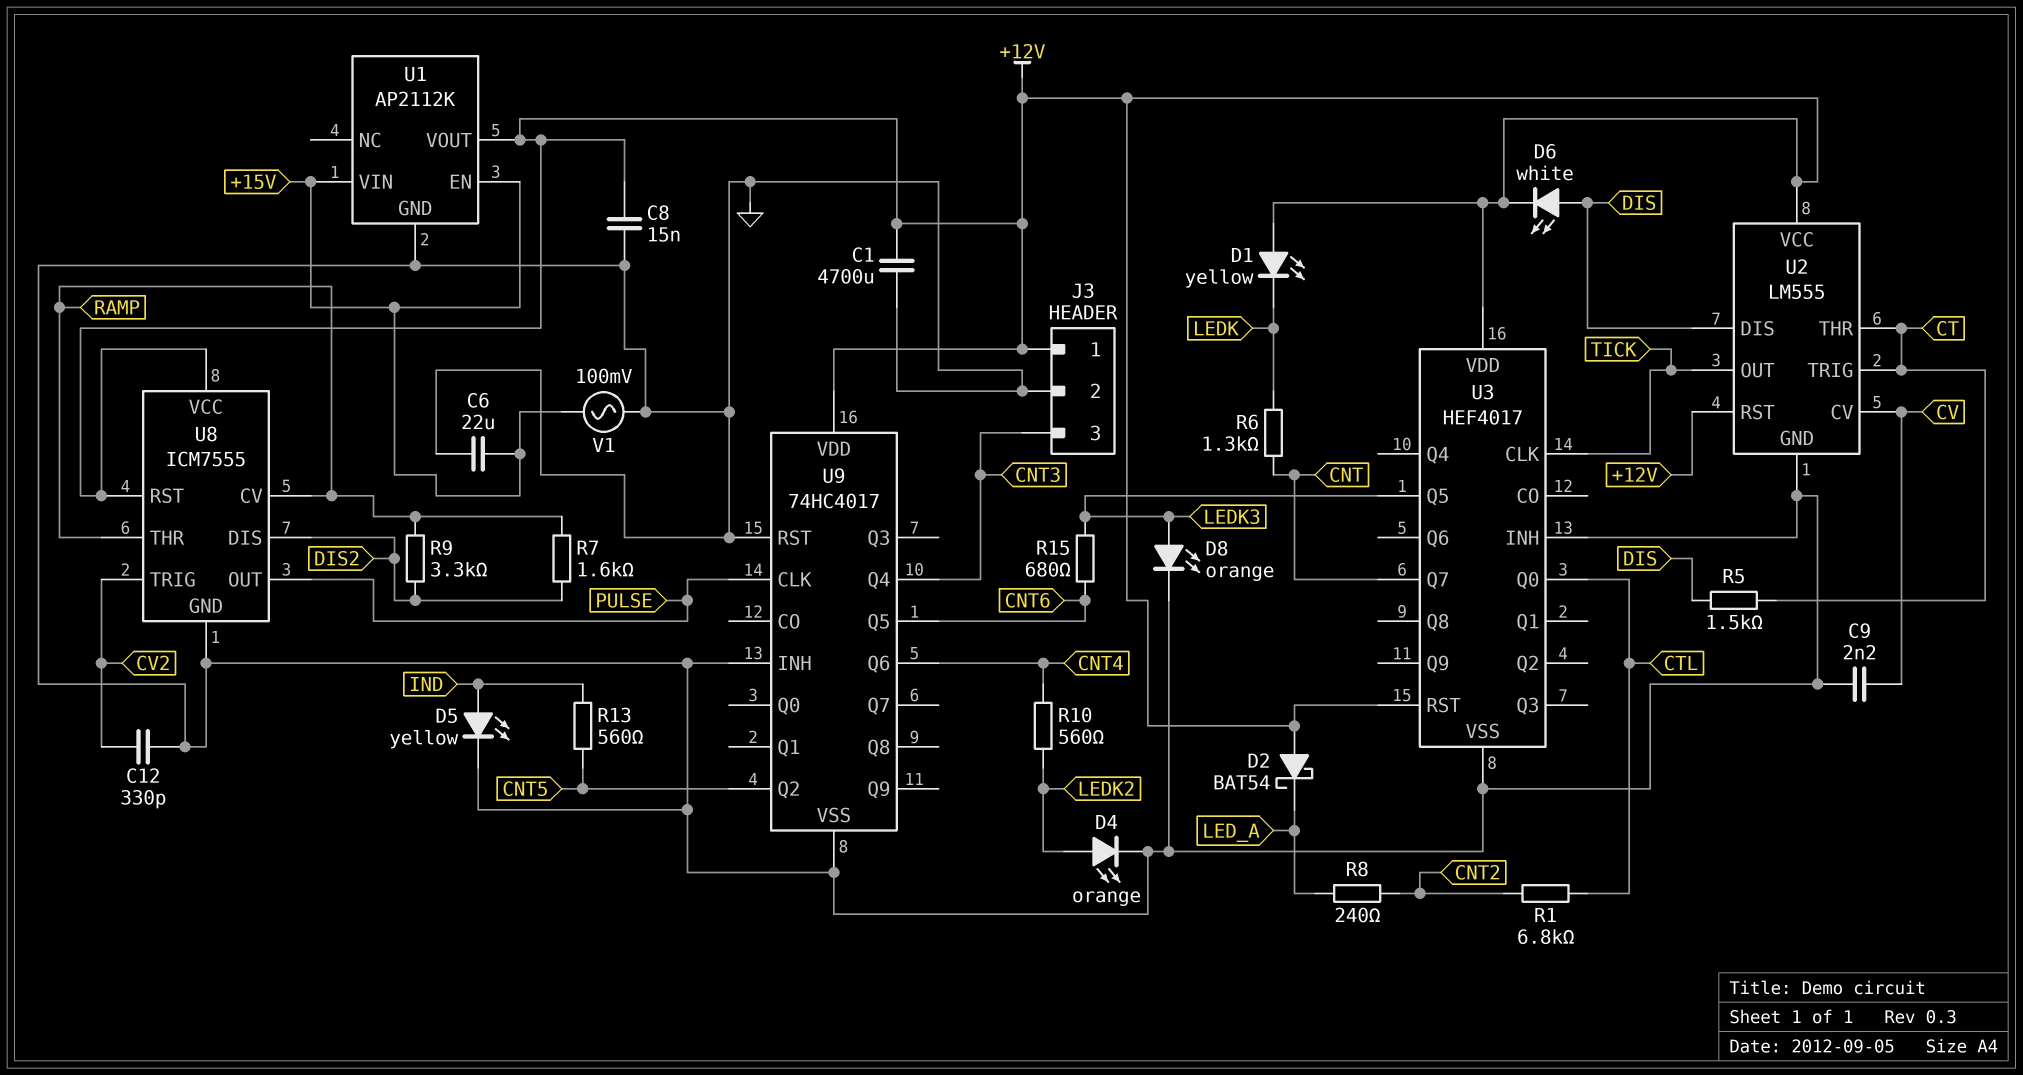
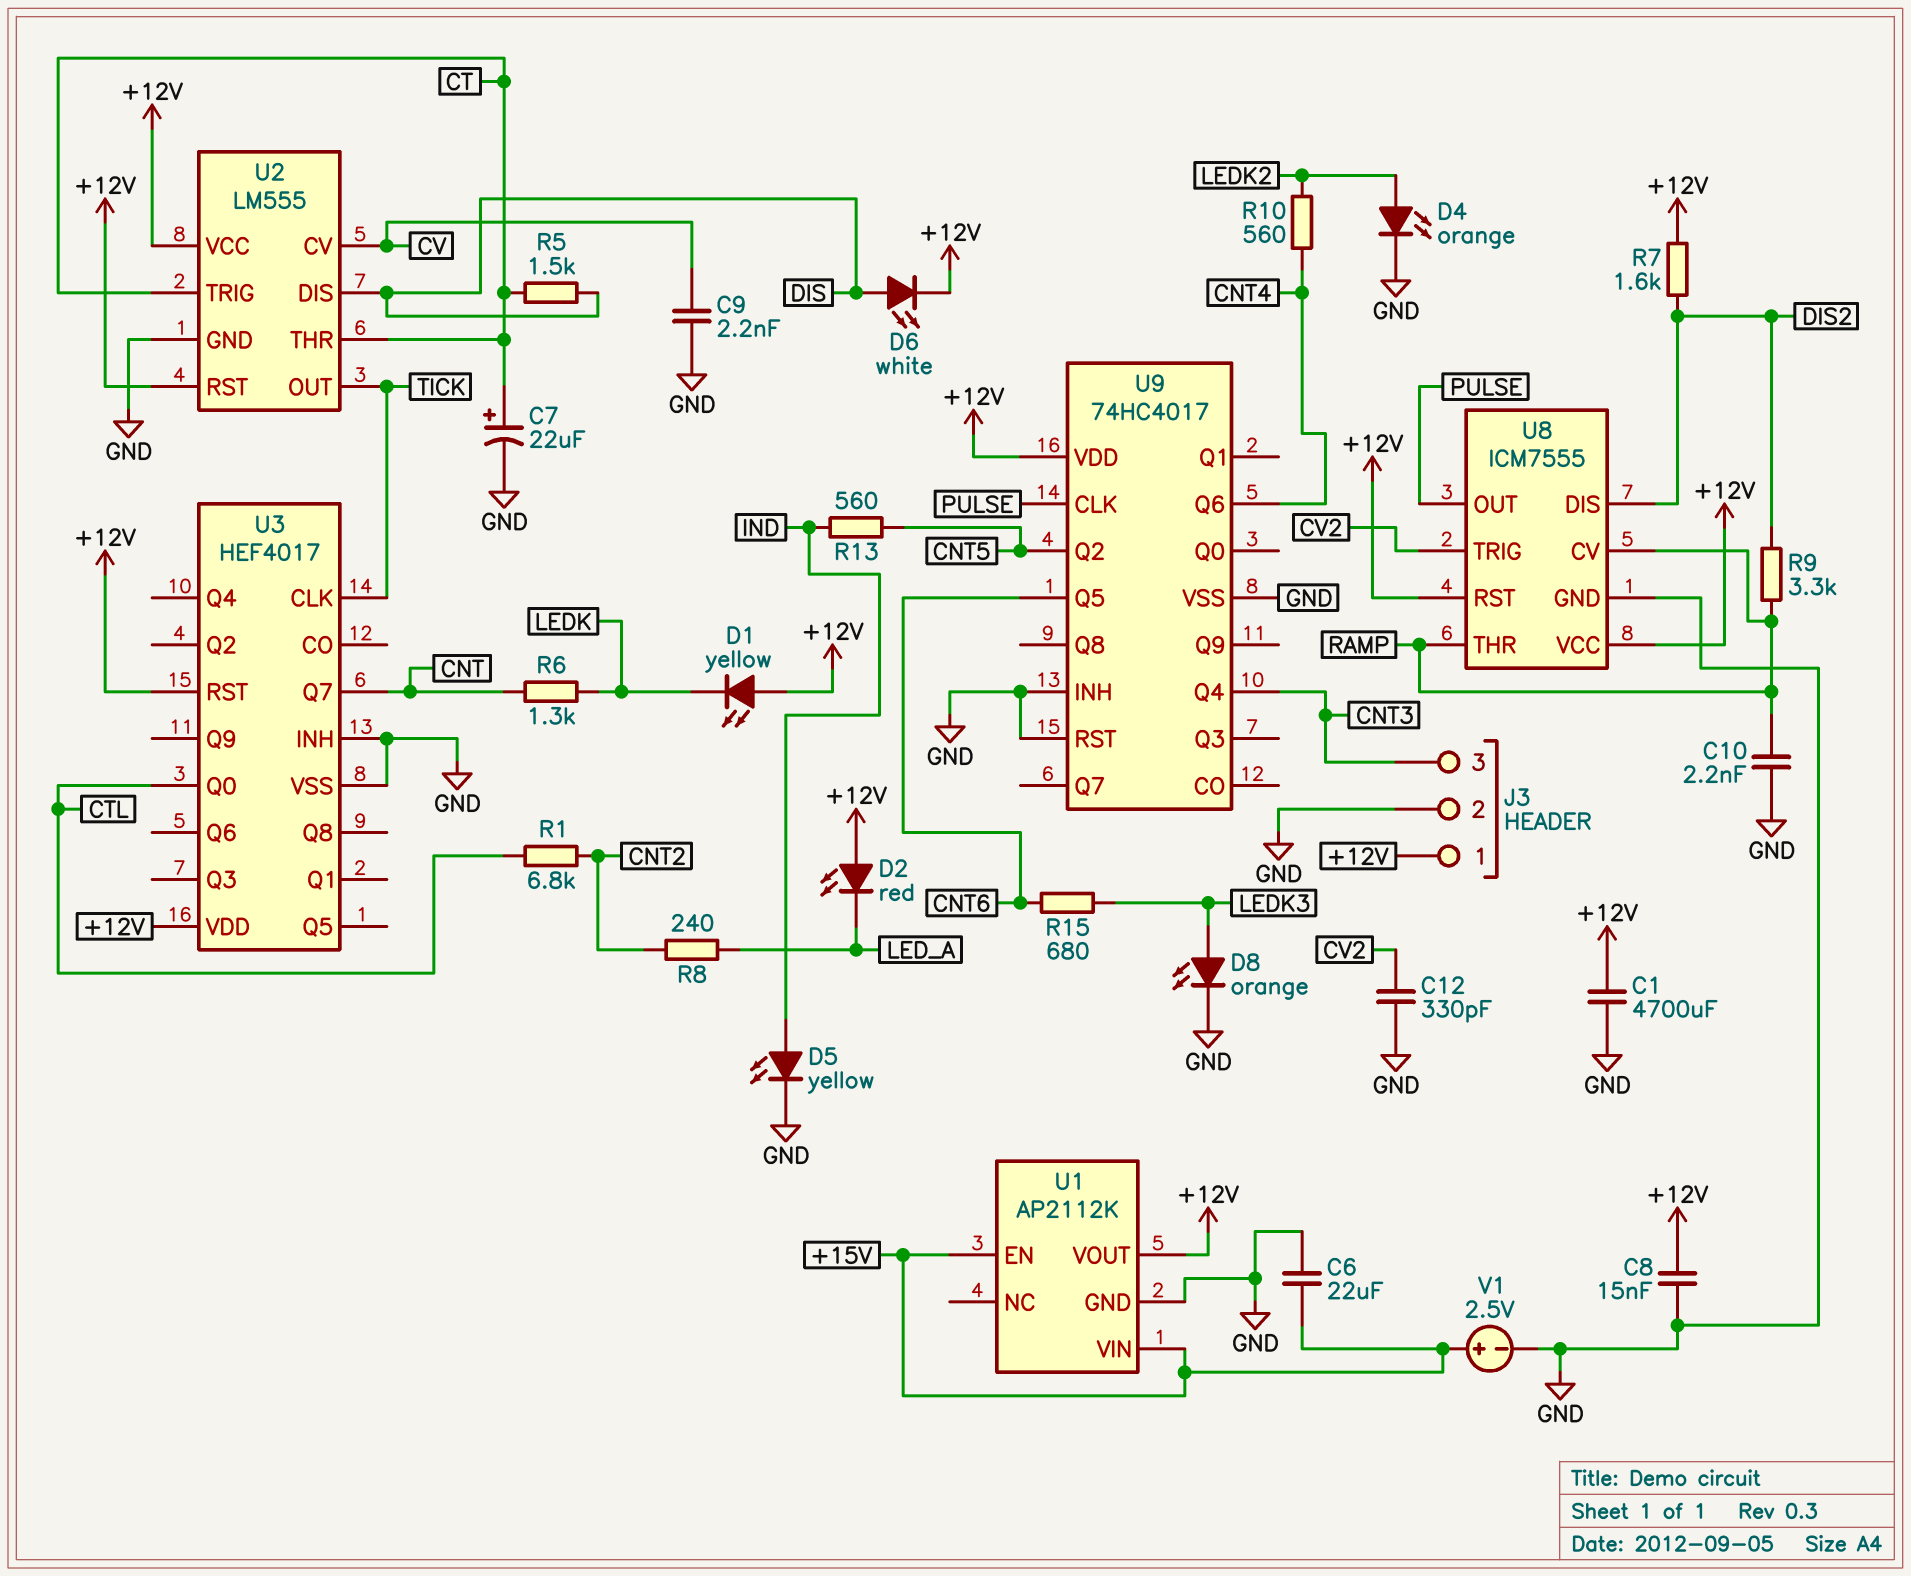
C7: none -> 22uF (plus CT, minus GND)
C10: none -> 2.2nF (GND, RAMP)
D2: schottky BAT54 (A +12V, K LED_A) -> LED red (A +12V, K LED_A)
R7: 1.6k (DIS2, RAMP) -> 1.6k (+12V, DIS2)
U3 pin Q5: LEDK3 -> none
V1: AC 100mV (+15V, GND) -> 2.5V (plus +15V, minus GND)

